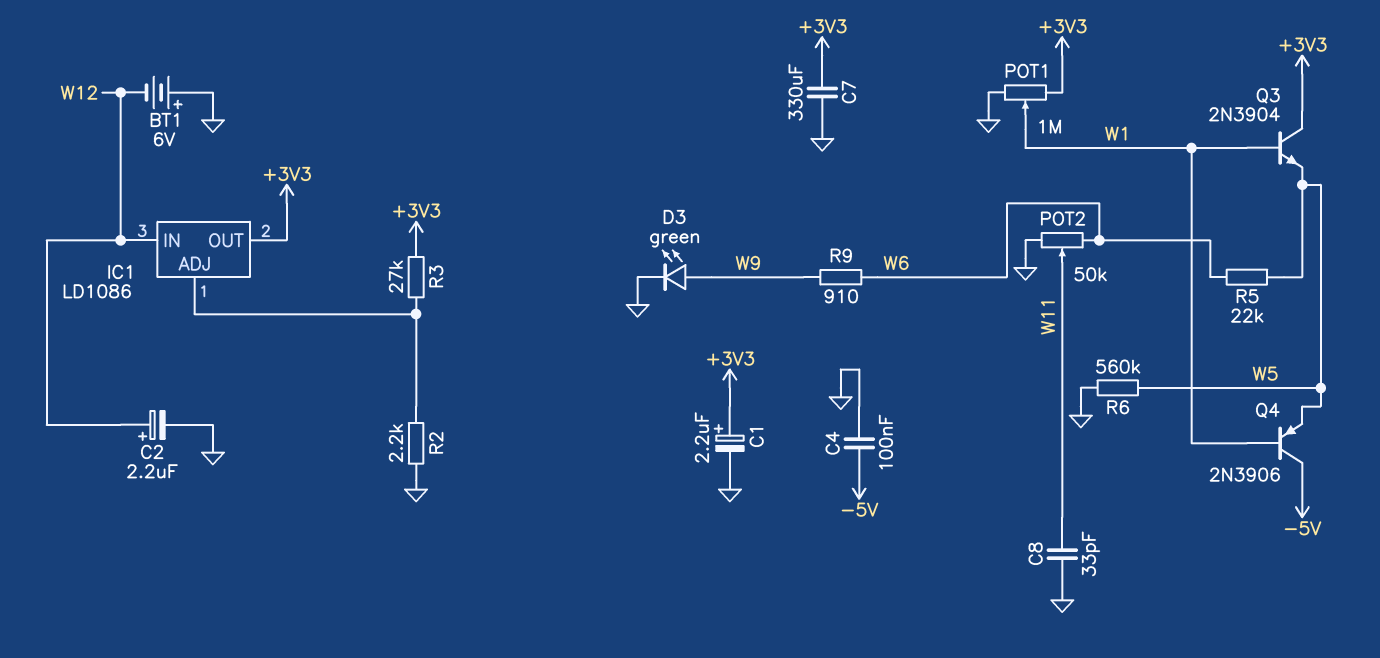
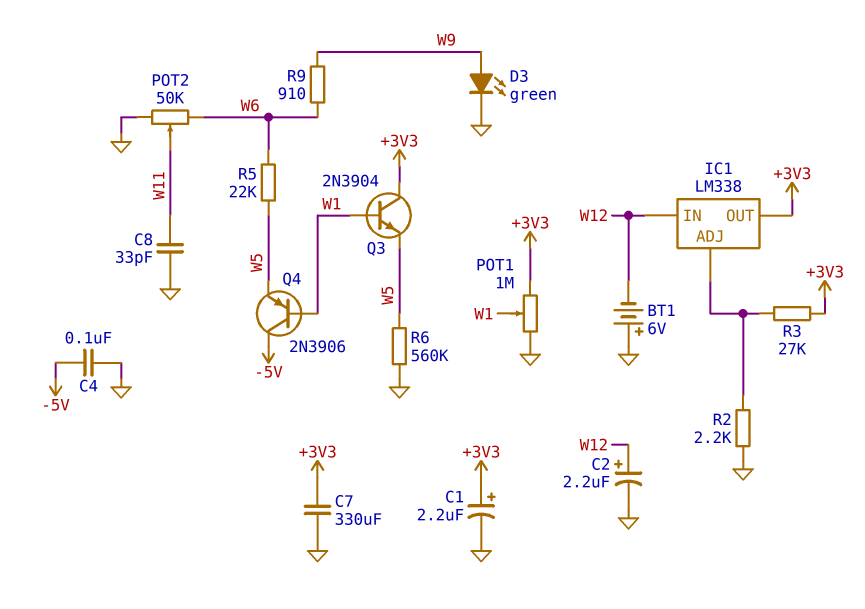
IC1: LD1086 -> LM338

